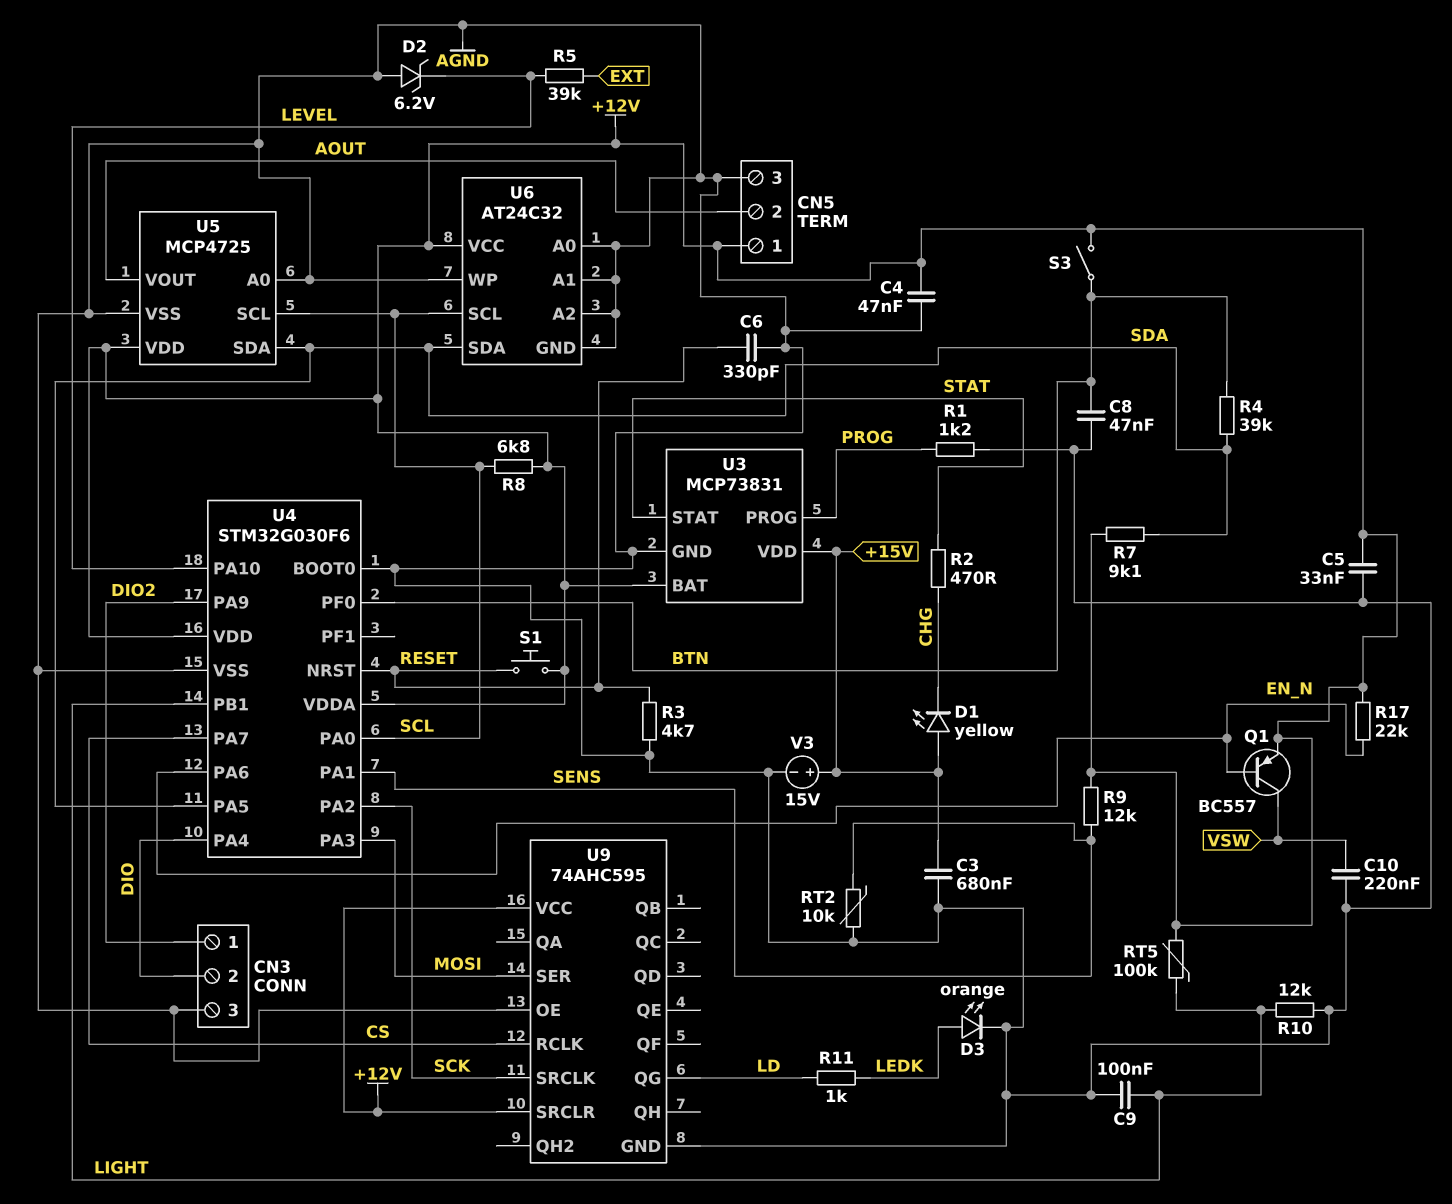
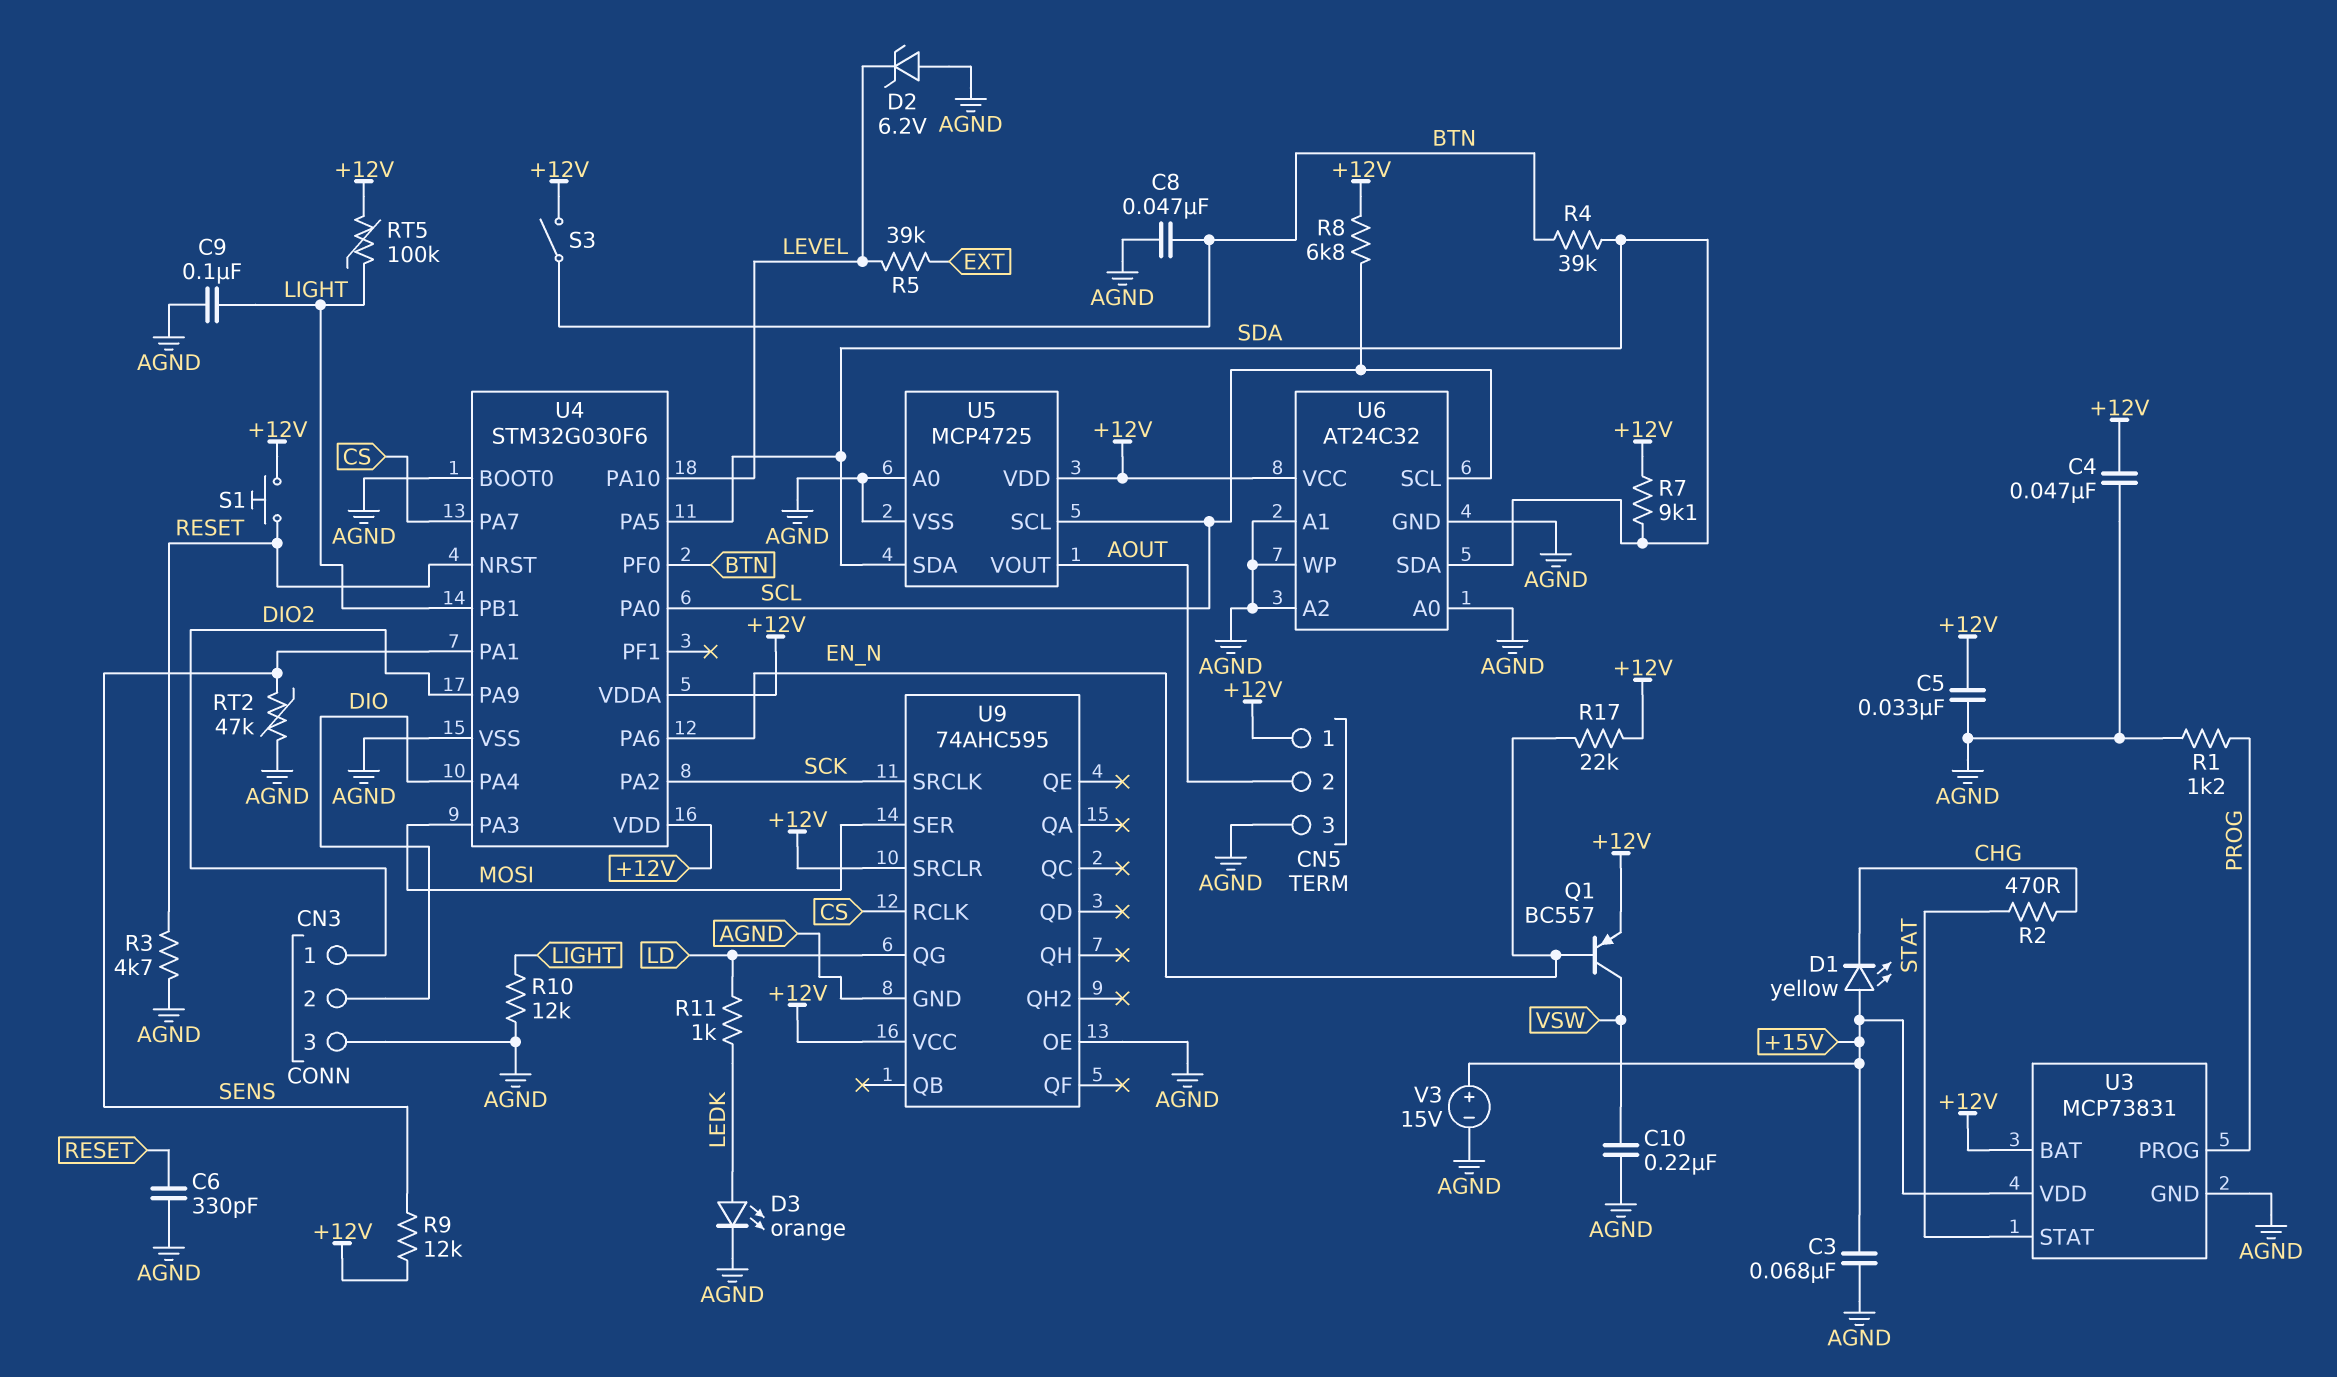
C3: 680nF (+15V, AGND) -> 68nF (+15V, AGND)
RT2: 10k (AGND, SENS) -> 47k (AGND, SENS)

